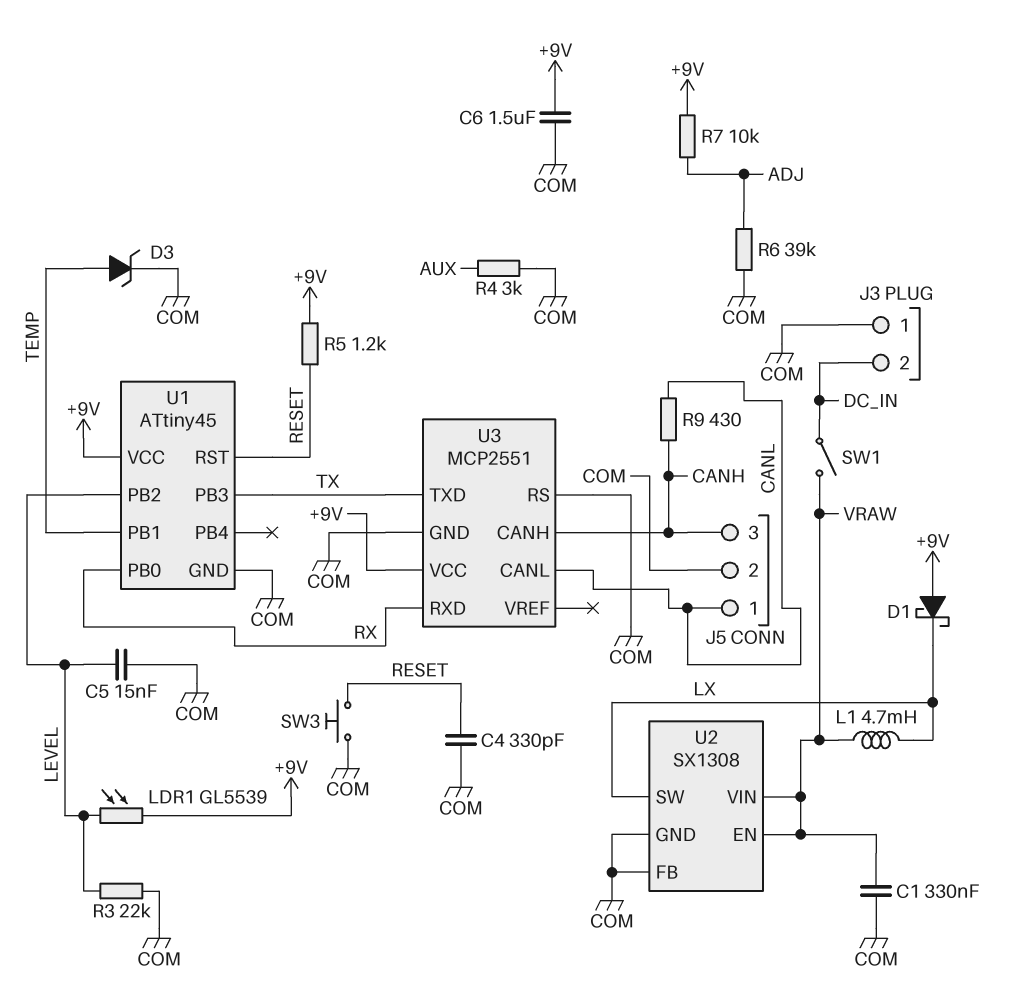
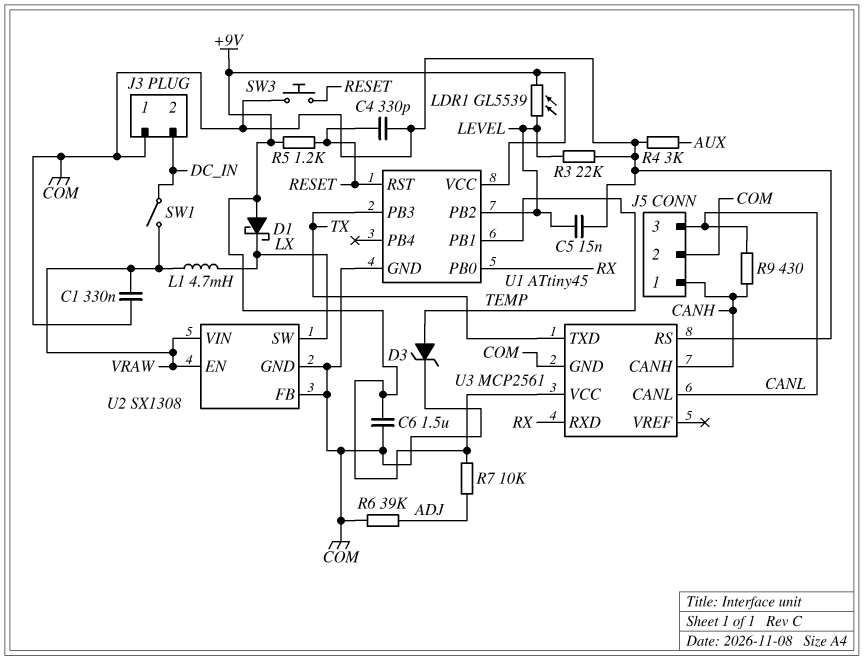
J5 pin 1: CANL -> CANH
J5 pin 3: CANH -> CANL
U3: MCP2551 -> MCP2561

